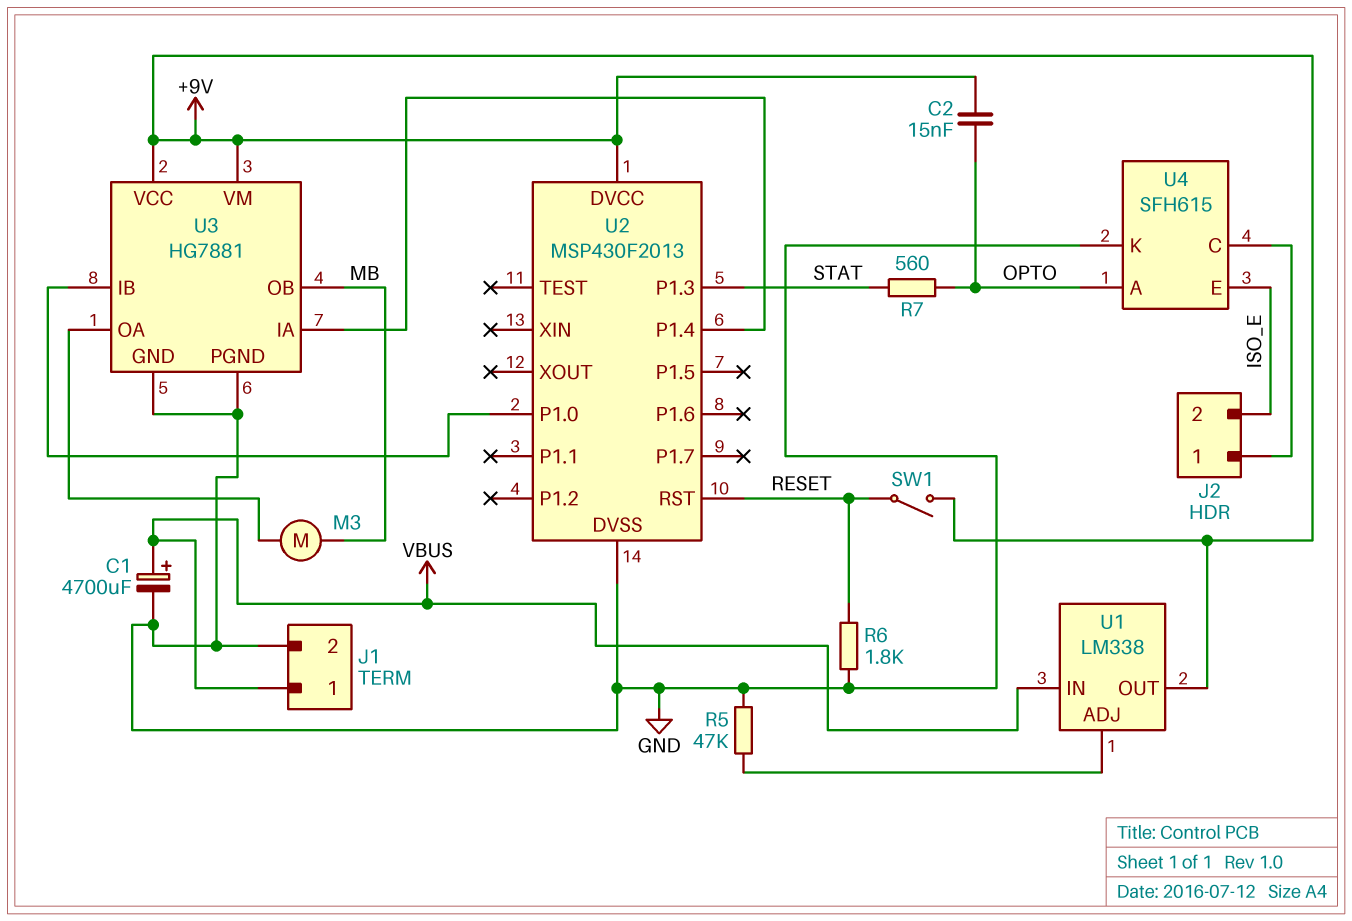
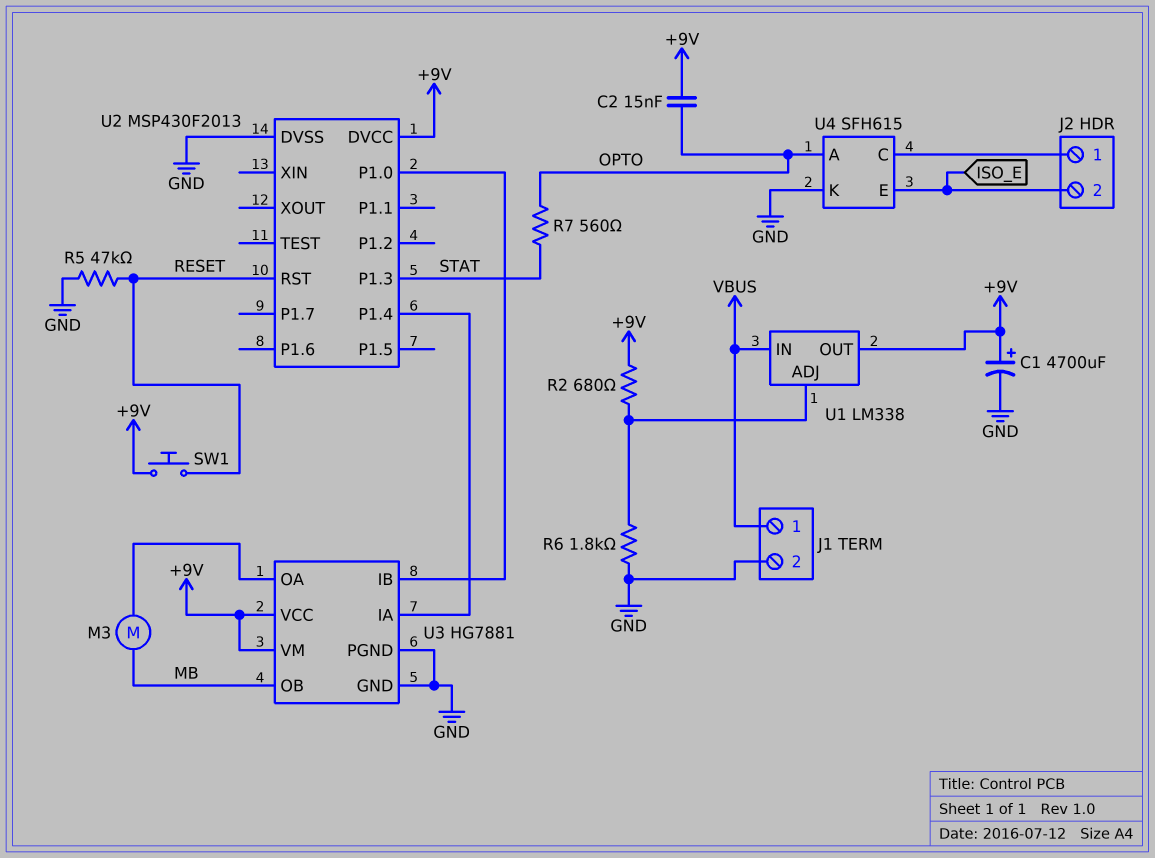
C1: 4700uF (plus VBUS, minus GND) -> 4700uF (plus +9V, minus GND)
R2: none -> 680 (+9V, U1/ADJ)
R5: 47k (GND, U1/ADJ) -> 47k (GND, RESET)
R6: 1.8k (GND, RESET) -> 1.8k (GND, U1/ADJ)
SW1: switch (+9V, RESET) -> button (+9V, RESET)

